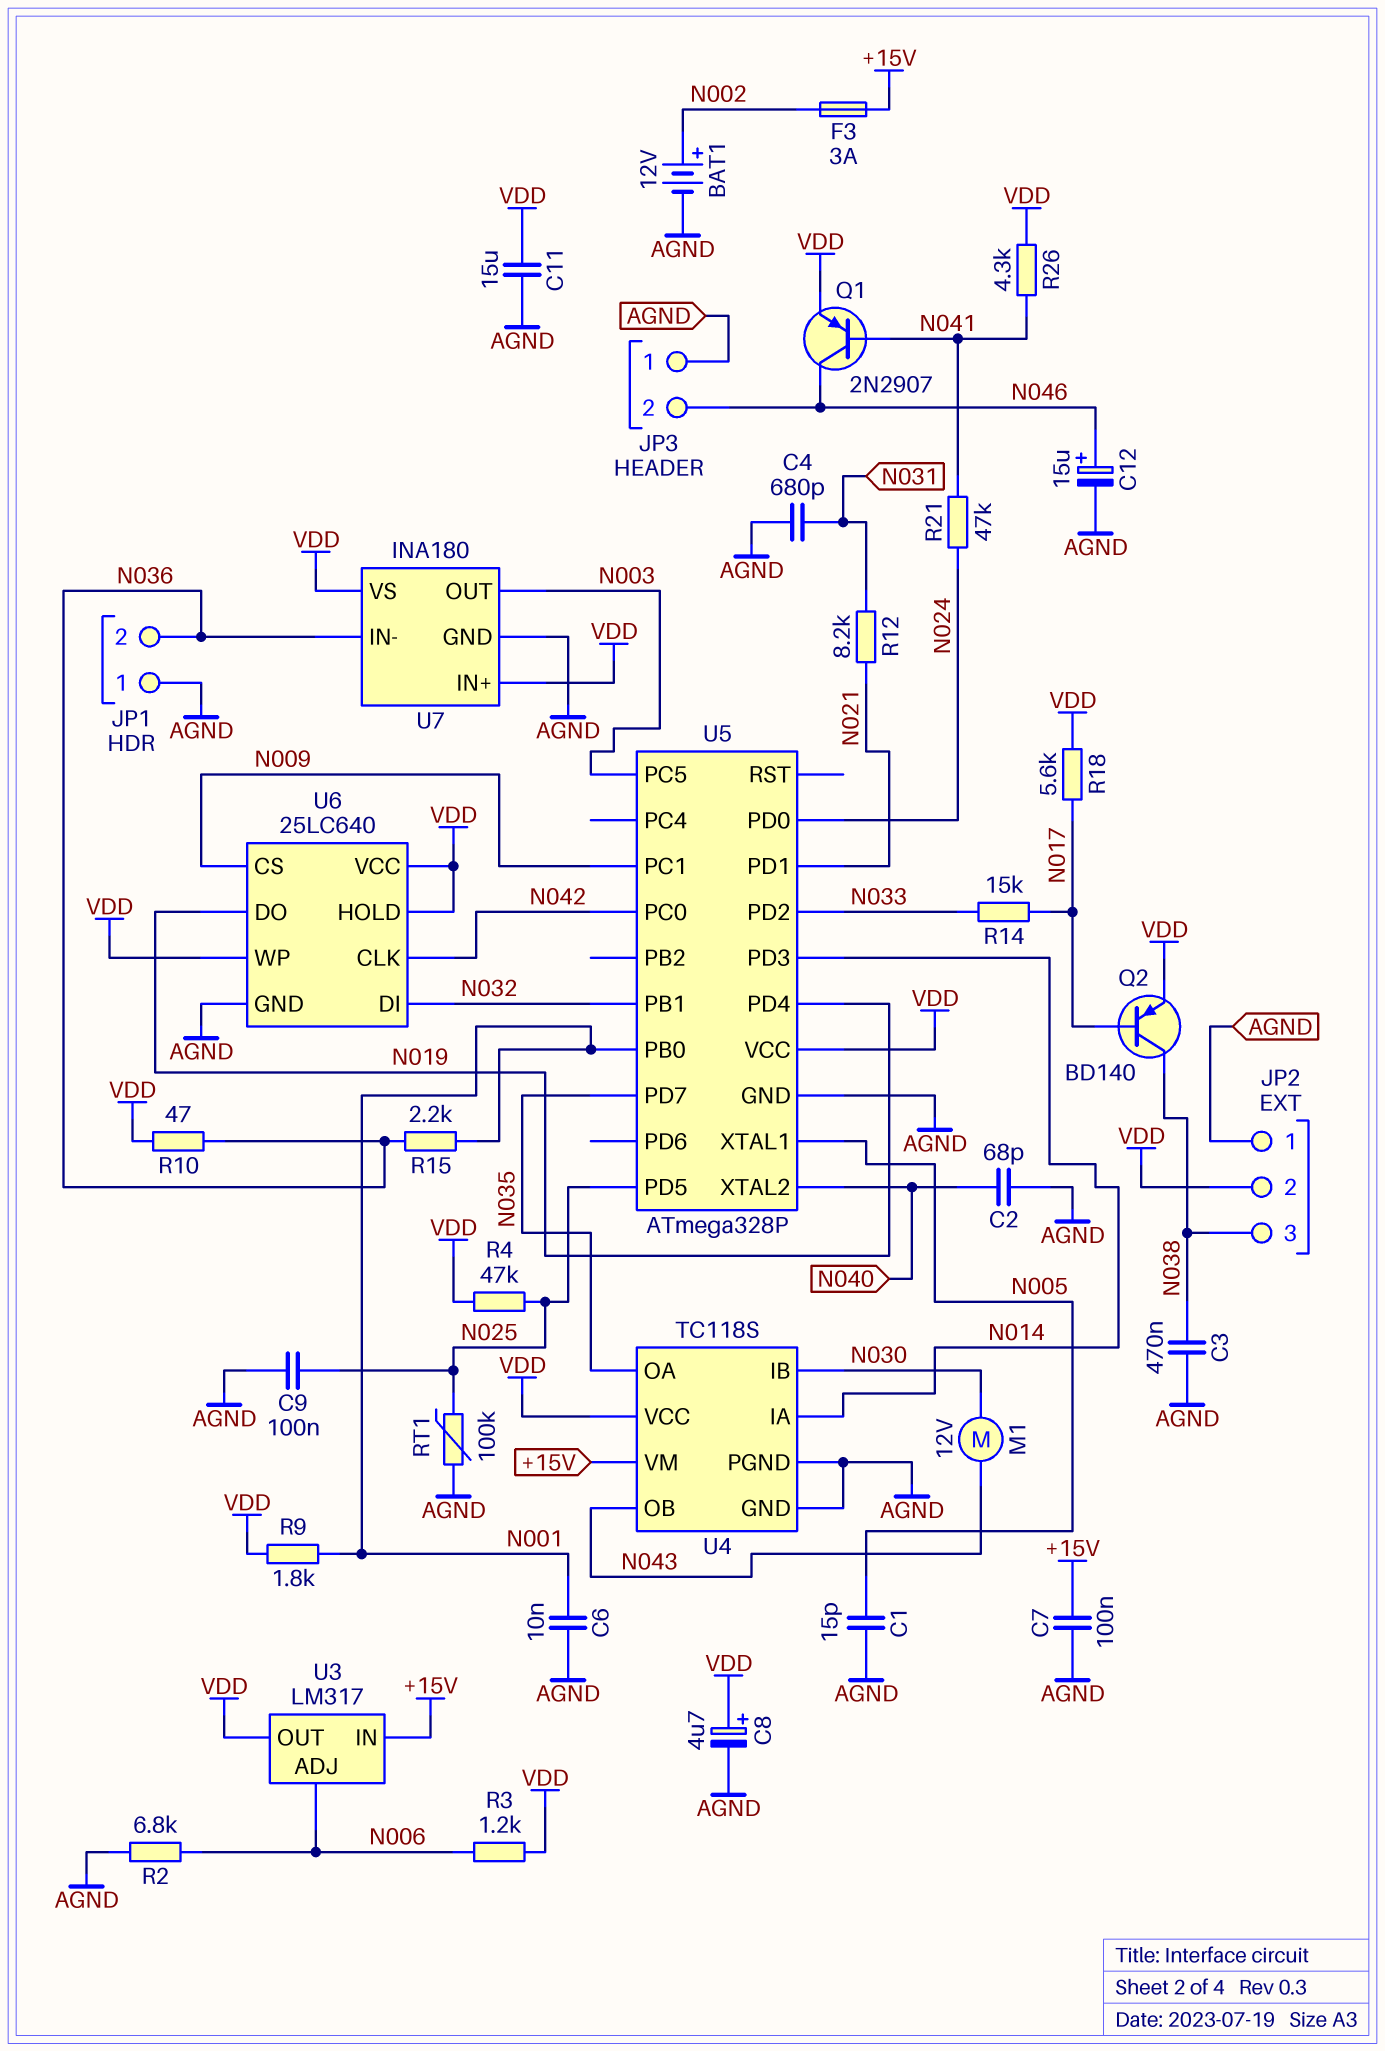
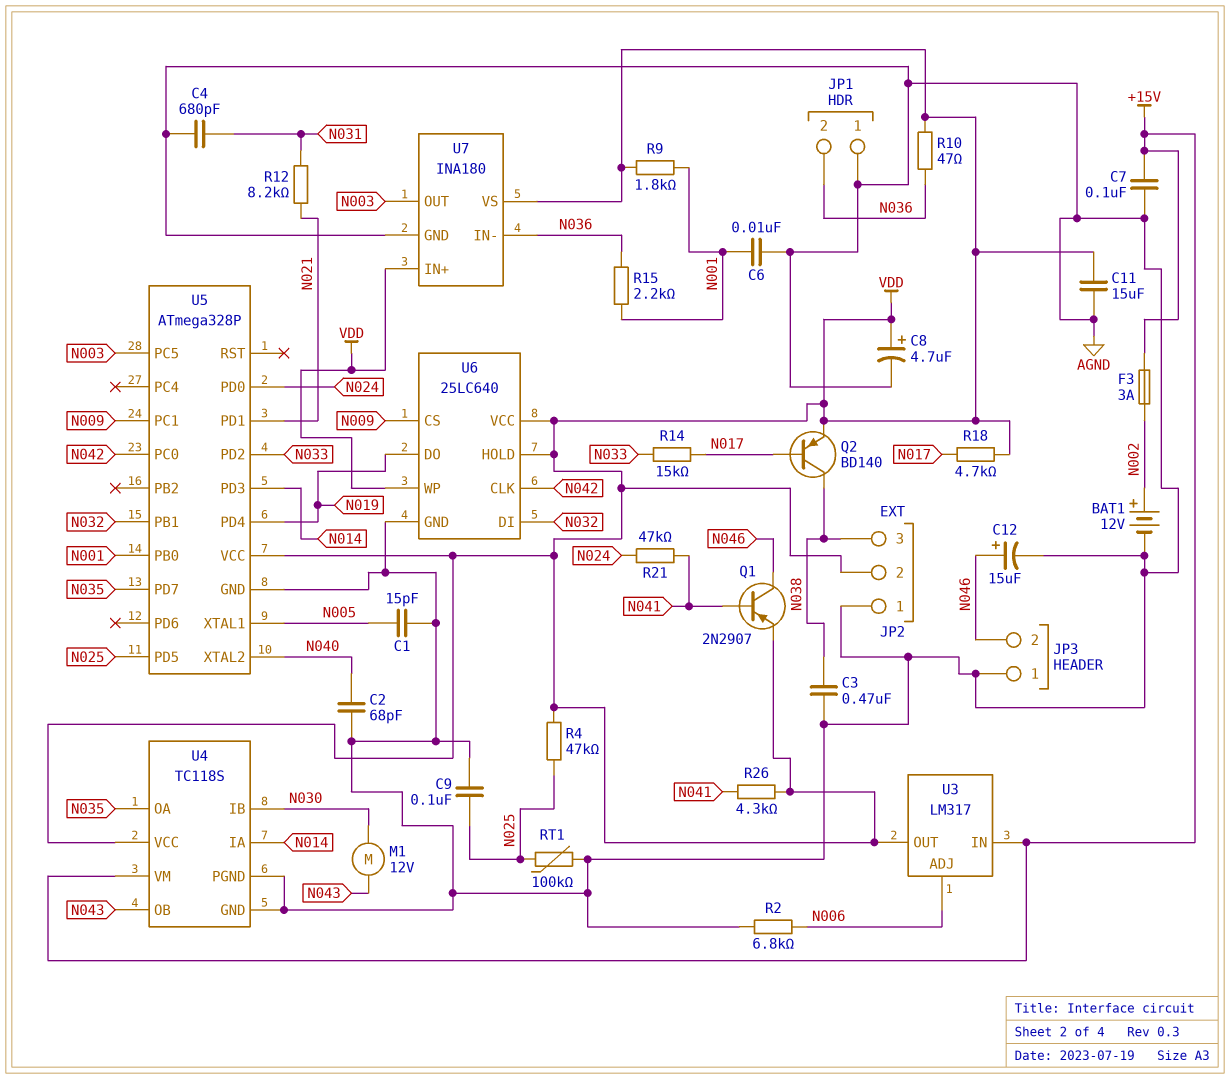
R3: 1.2k (N006, VDD) -> none
R18: 5.6k (N017, VDD) -> 4.7k (N017, VDD)

